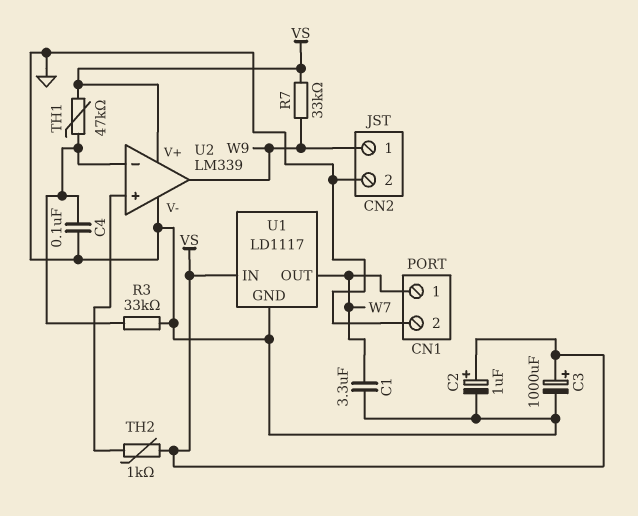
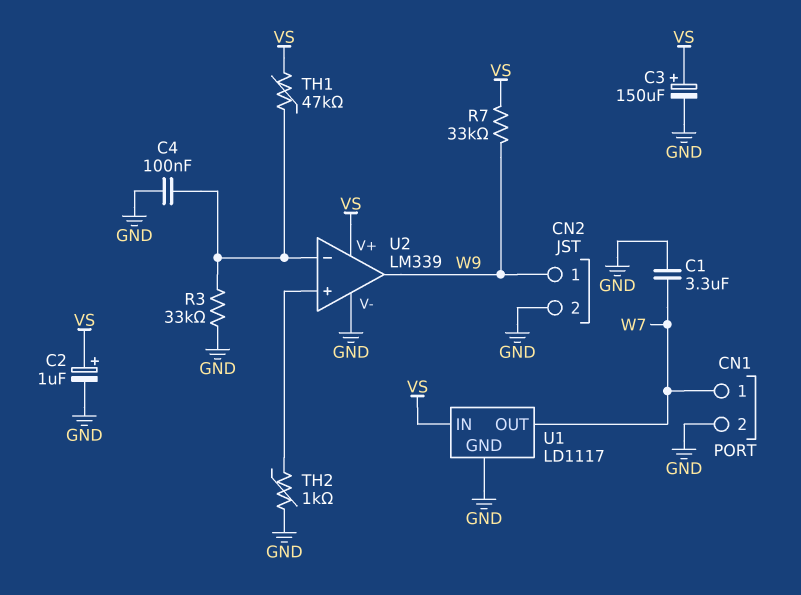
C3: 1000uF (plus VS, minus GND) -> 150uF (plus VS, minus GND)
TH2: 1k (U2/in+, VS) -> 1k (GND, U2/in+)

